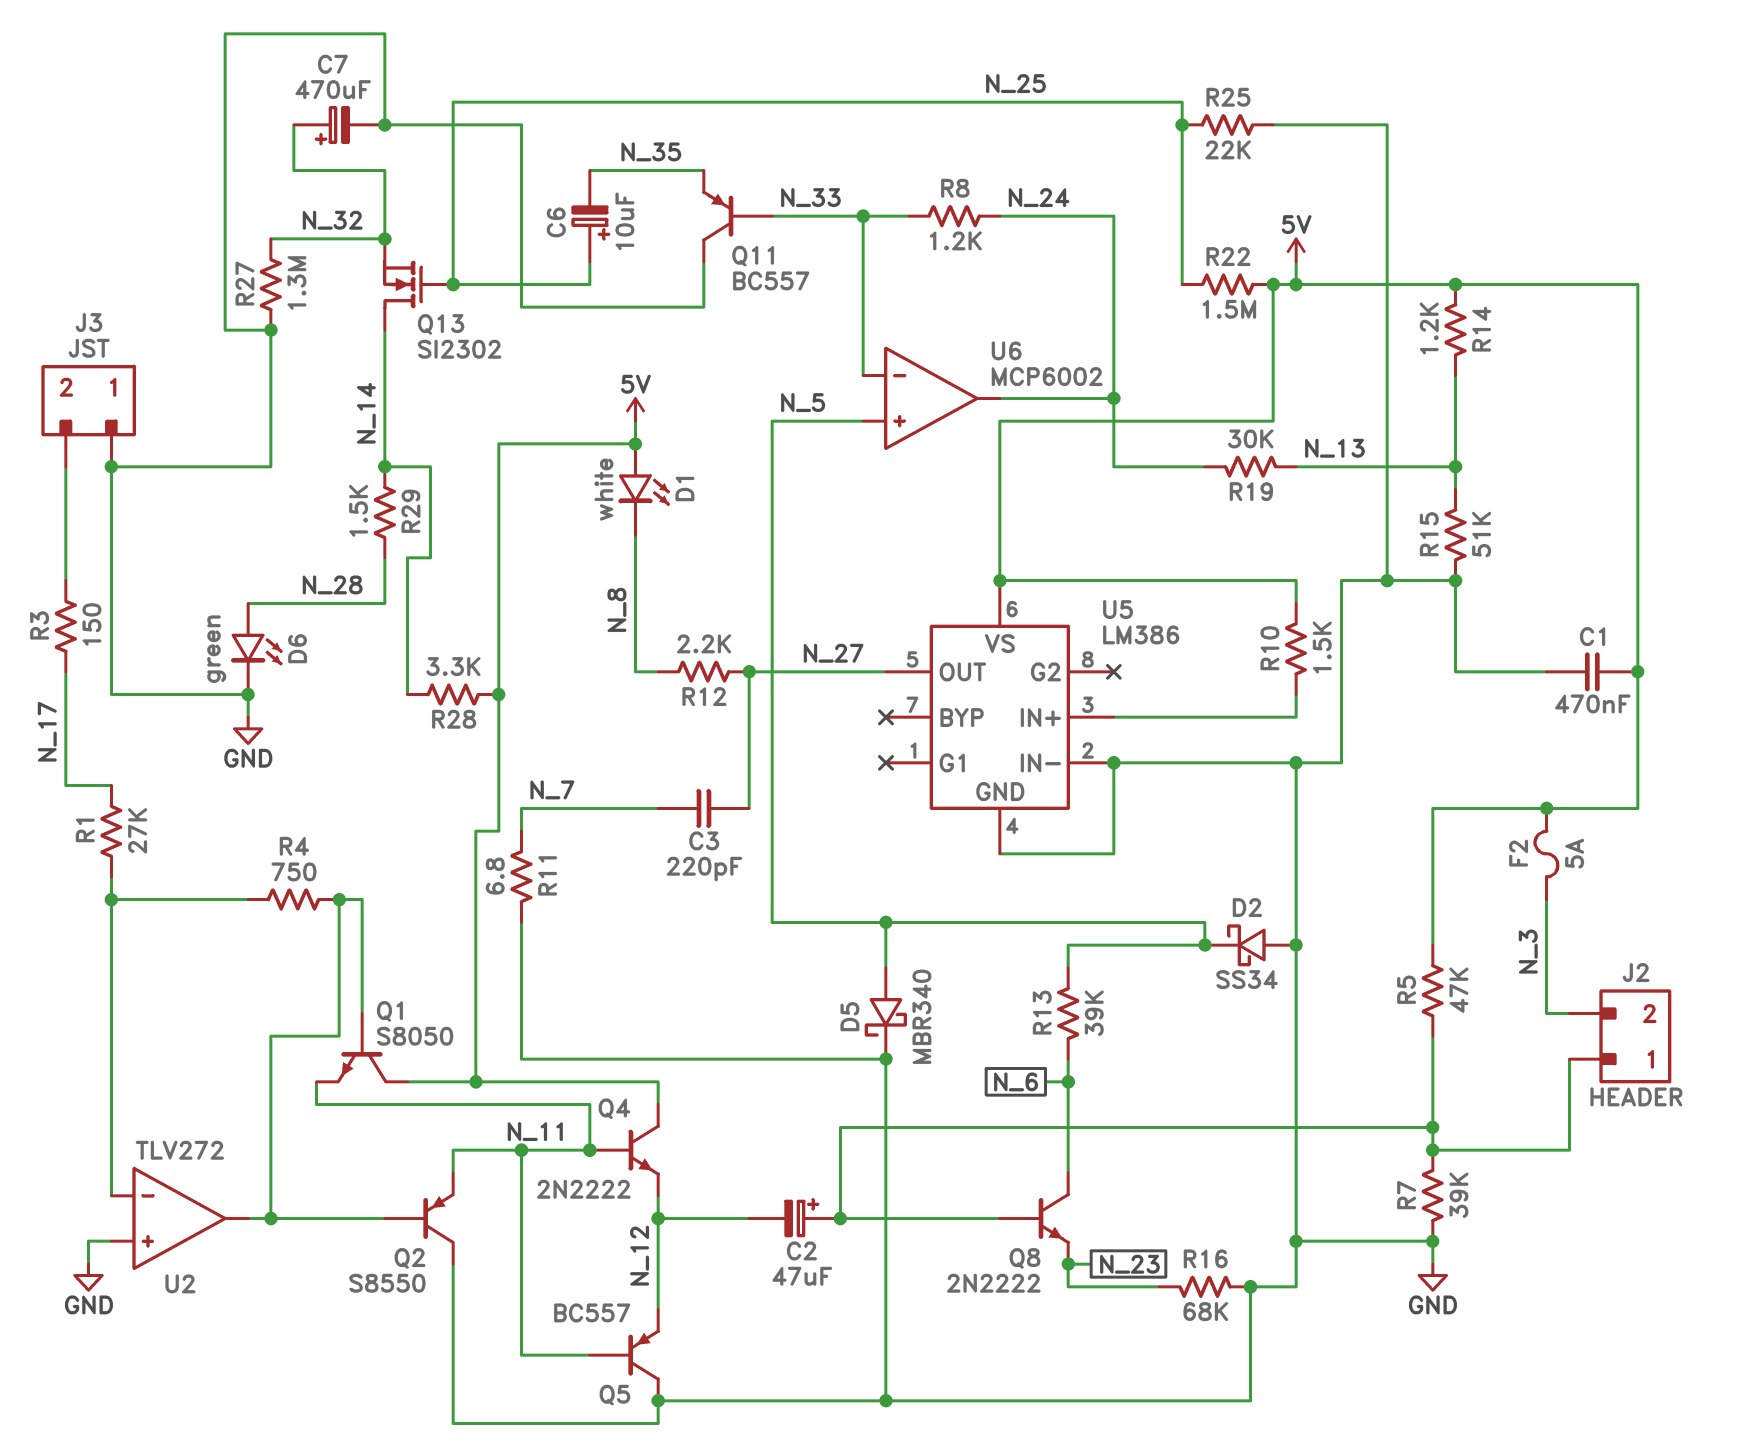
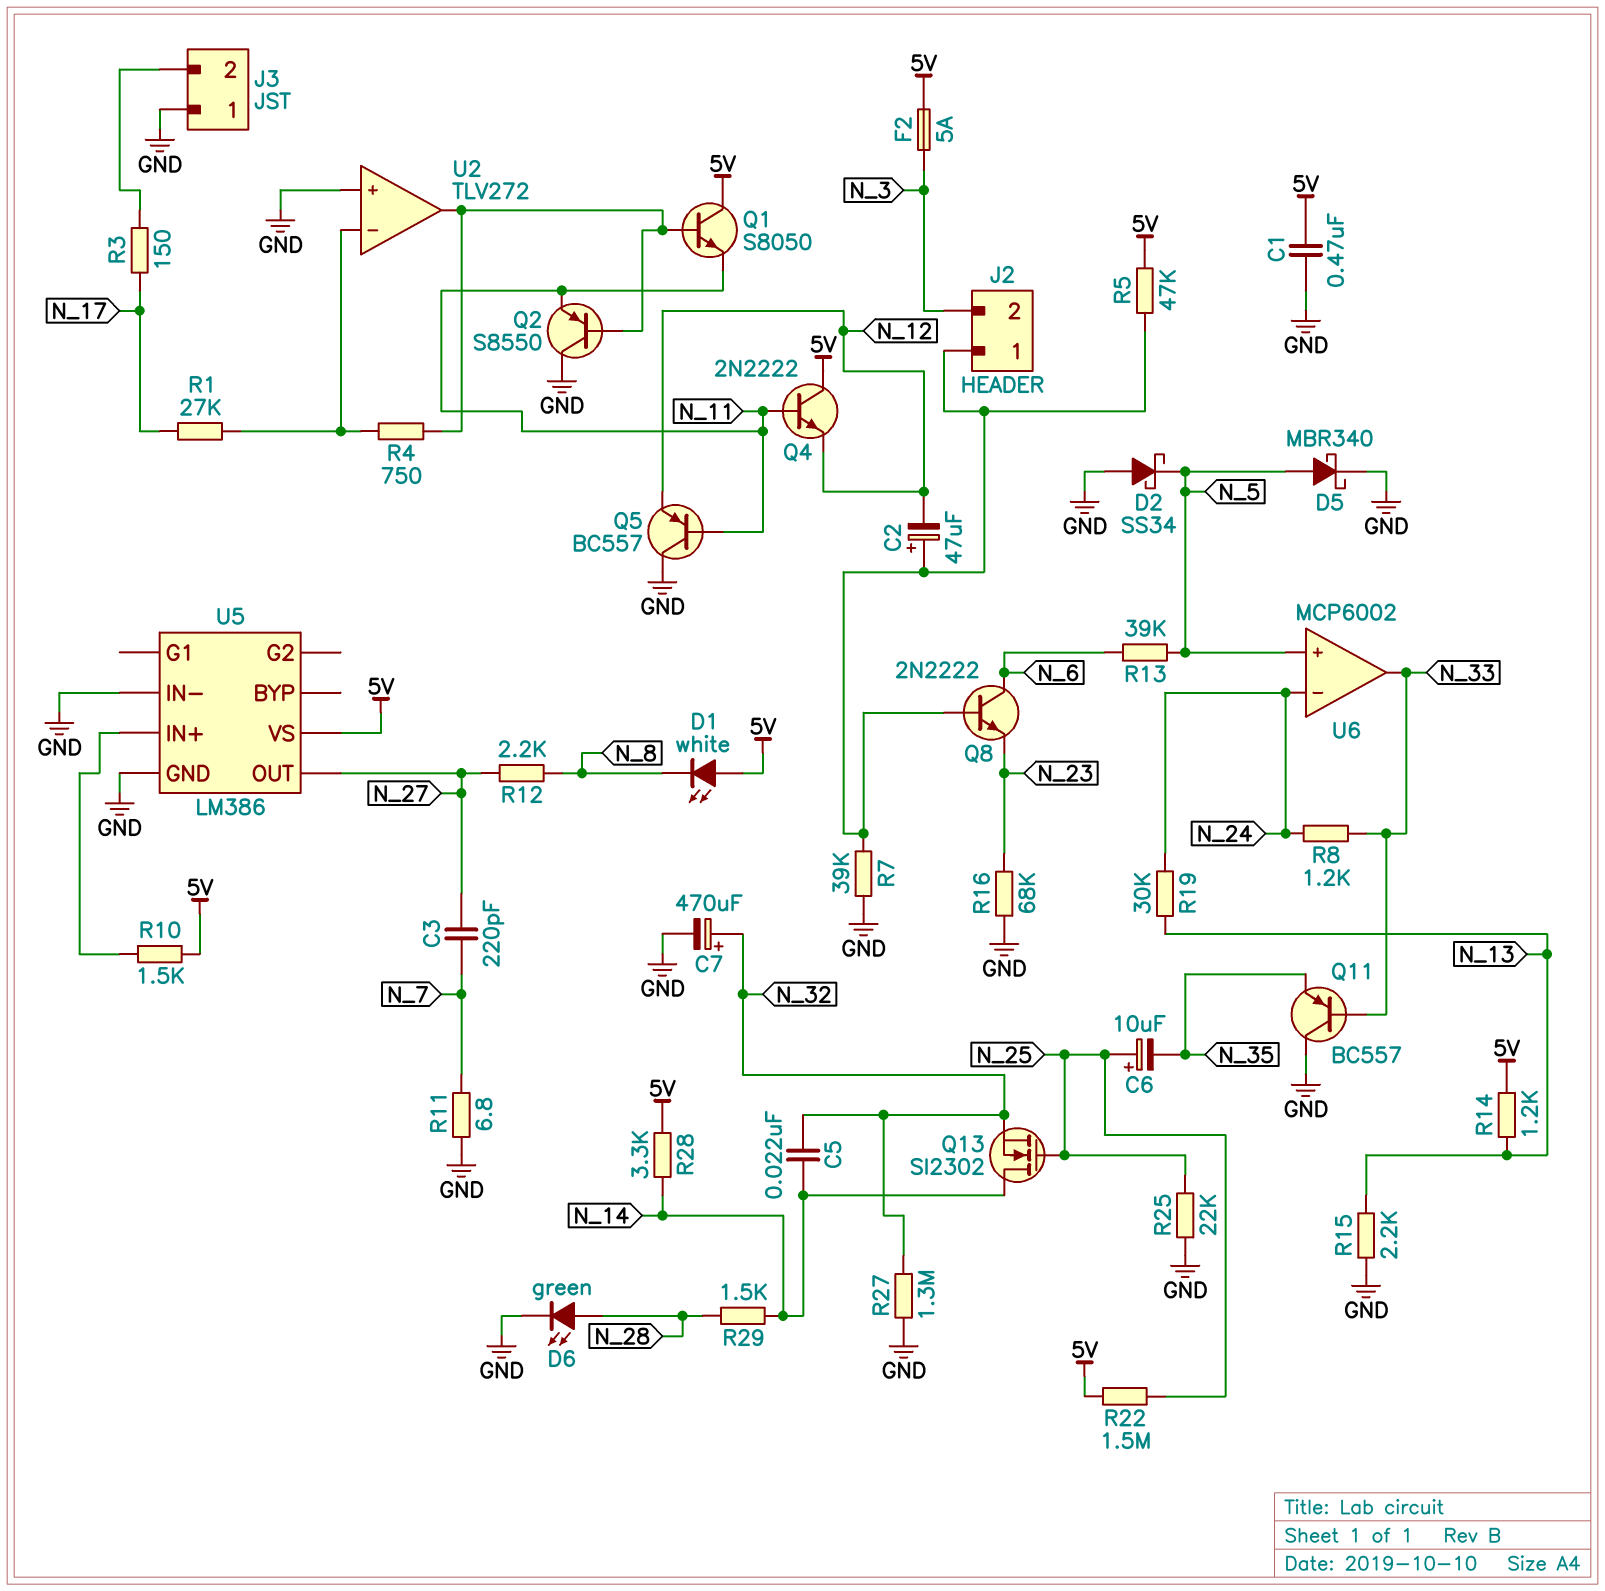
C5: none -> 22nF (N_14, N_32)
R15: 51k (GND, N_13) -> 2.2k (GND, N_13)
U6 pin in-: N_33 -> N_24
U6 pin out: N_24 -> N_33

